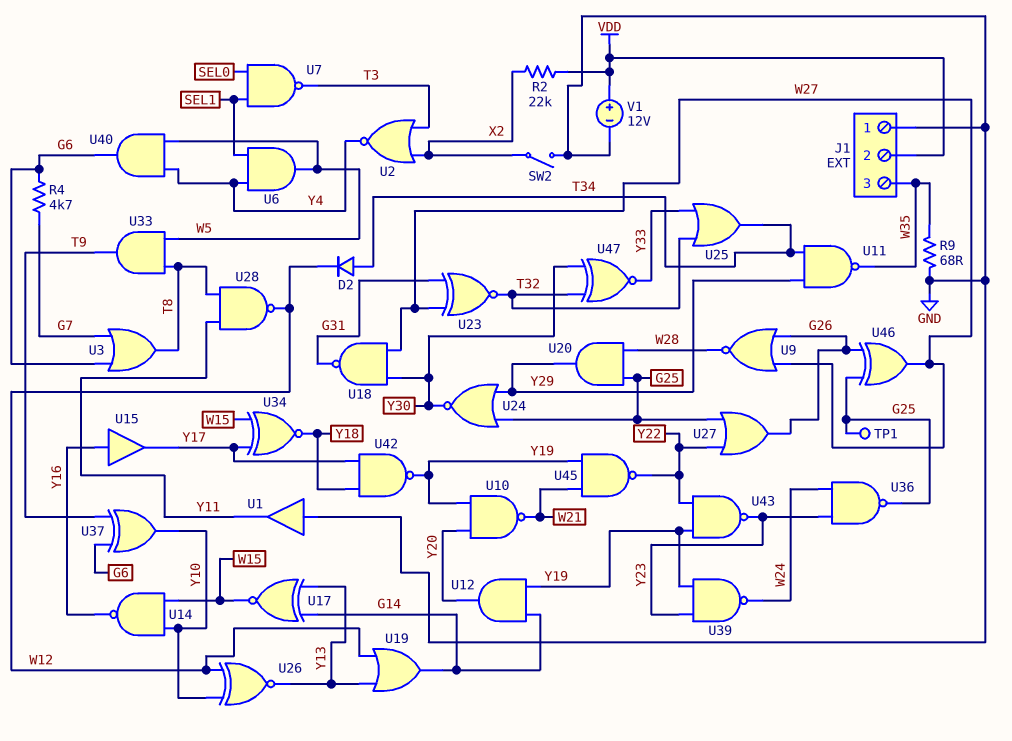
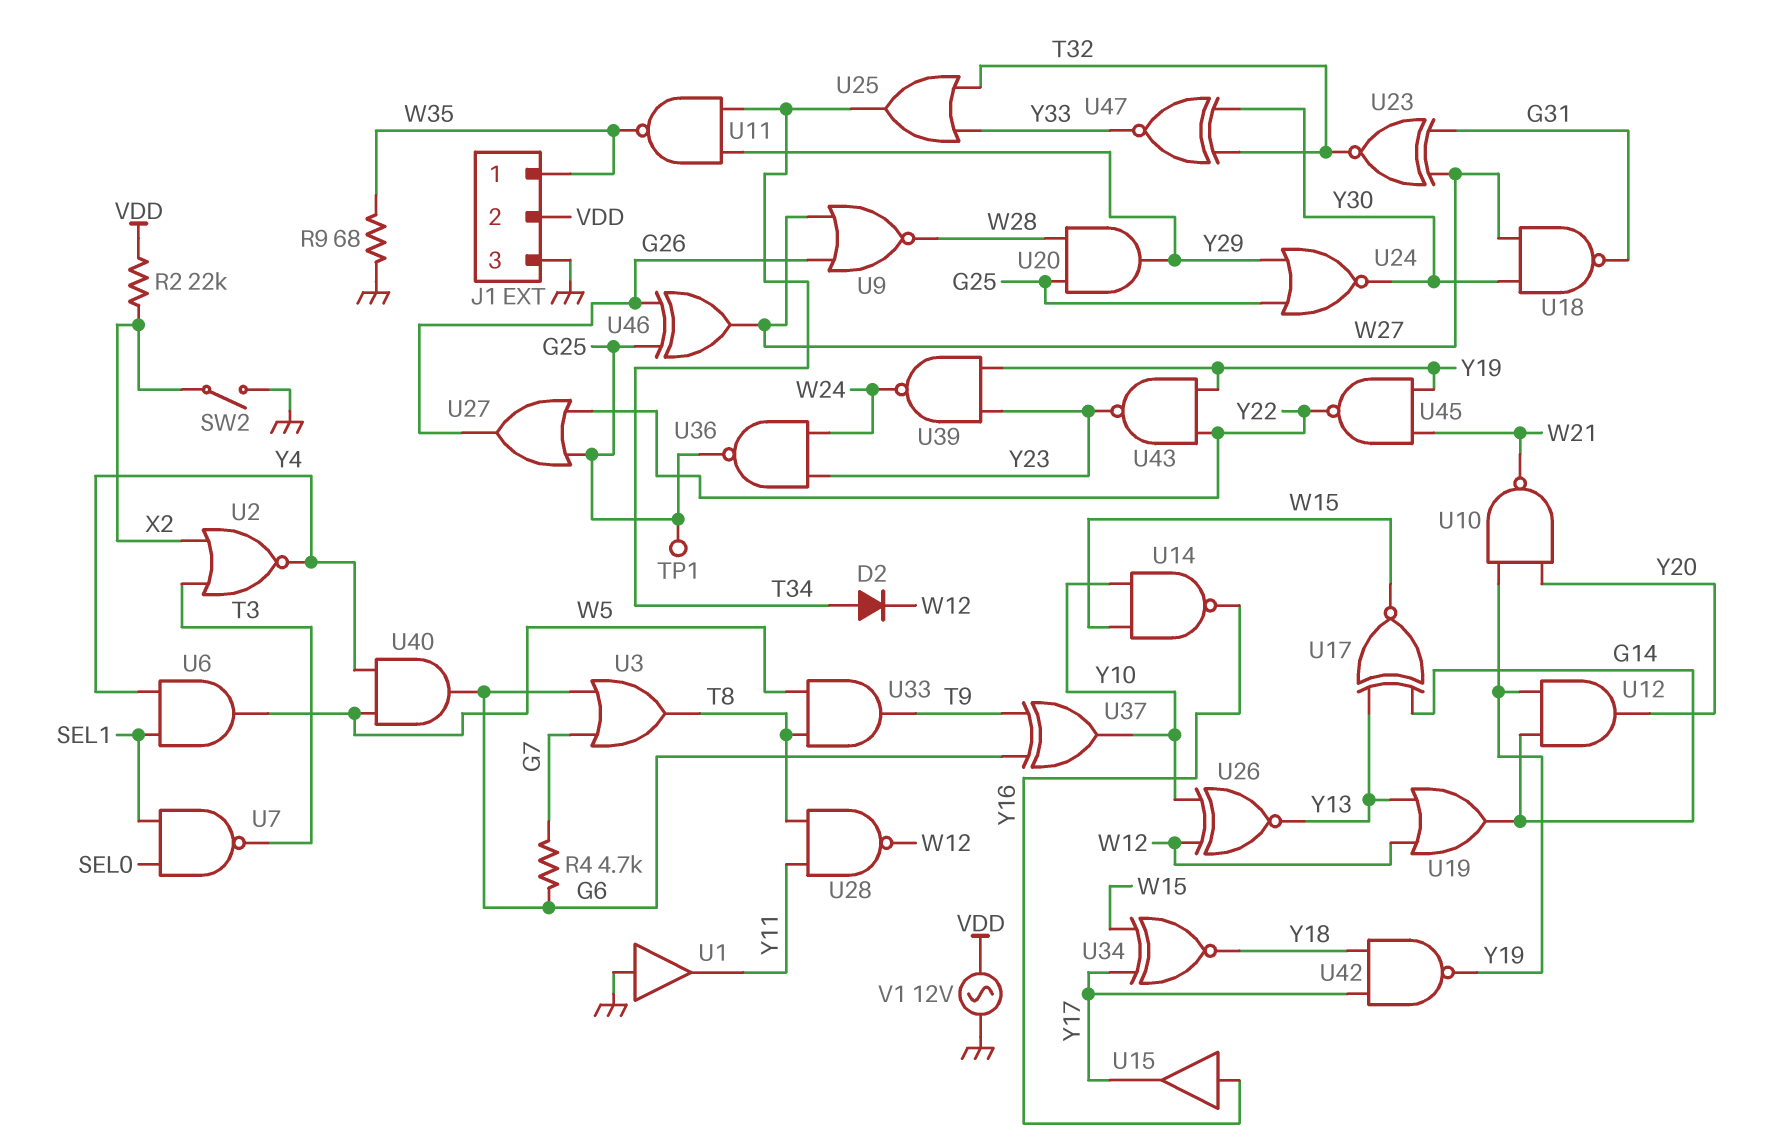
J1 pin 1: GND -> W35
J1 pin 3: W35 -> GND
V1: 12V (plus VDD, minus GND) -> AC 12V (GND, VDD)

